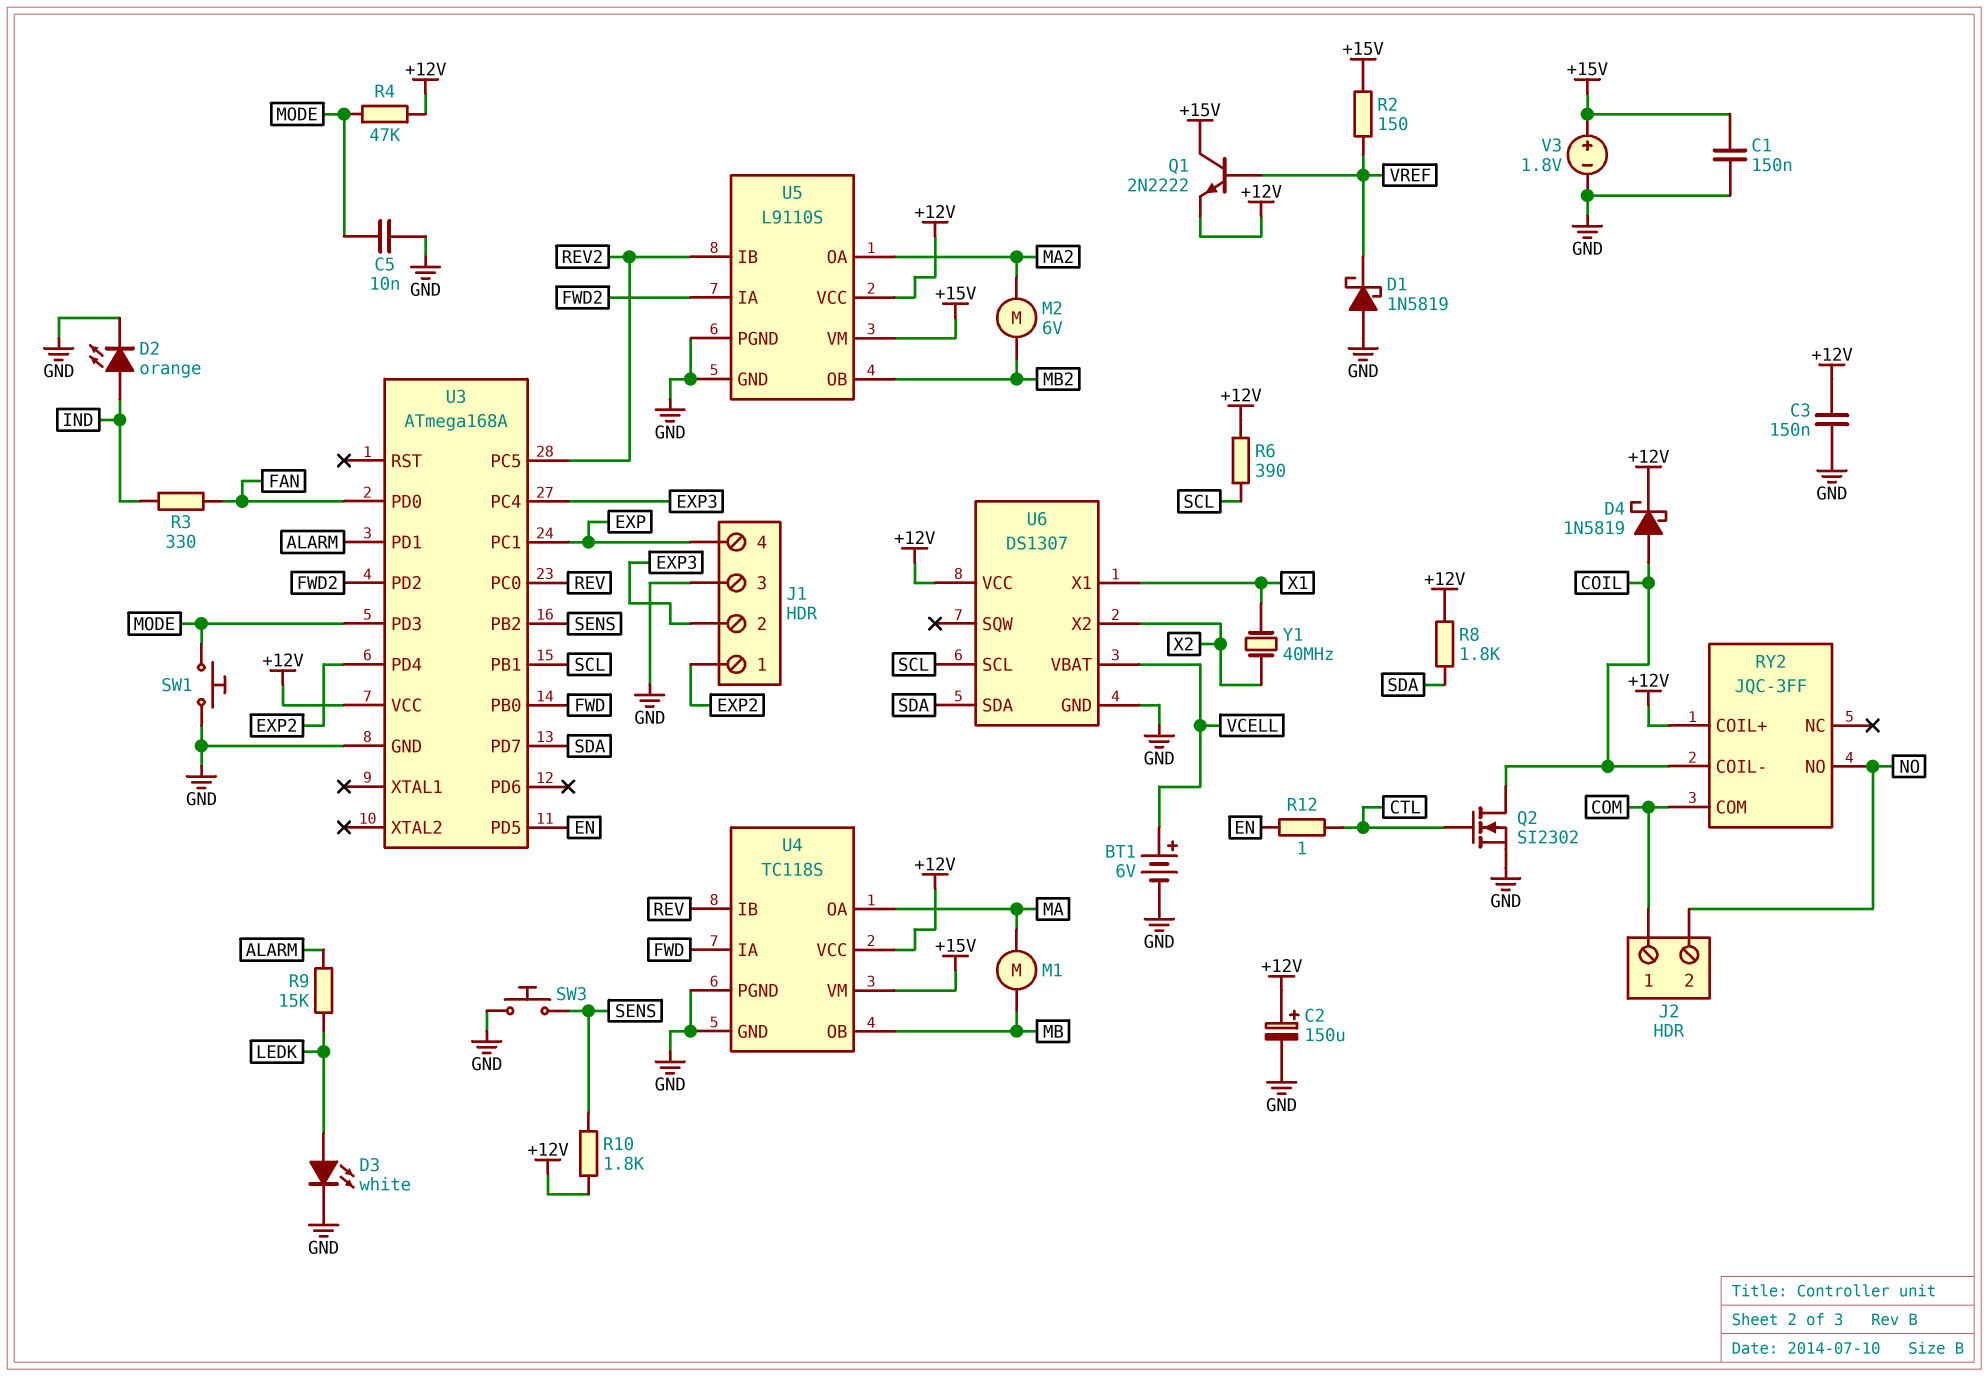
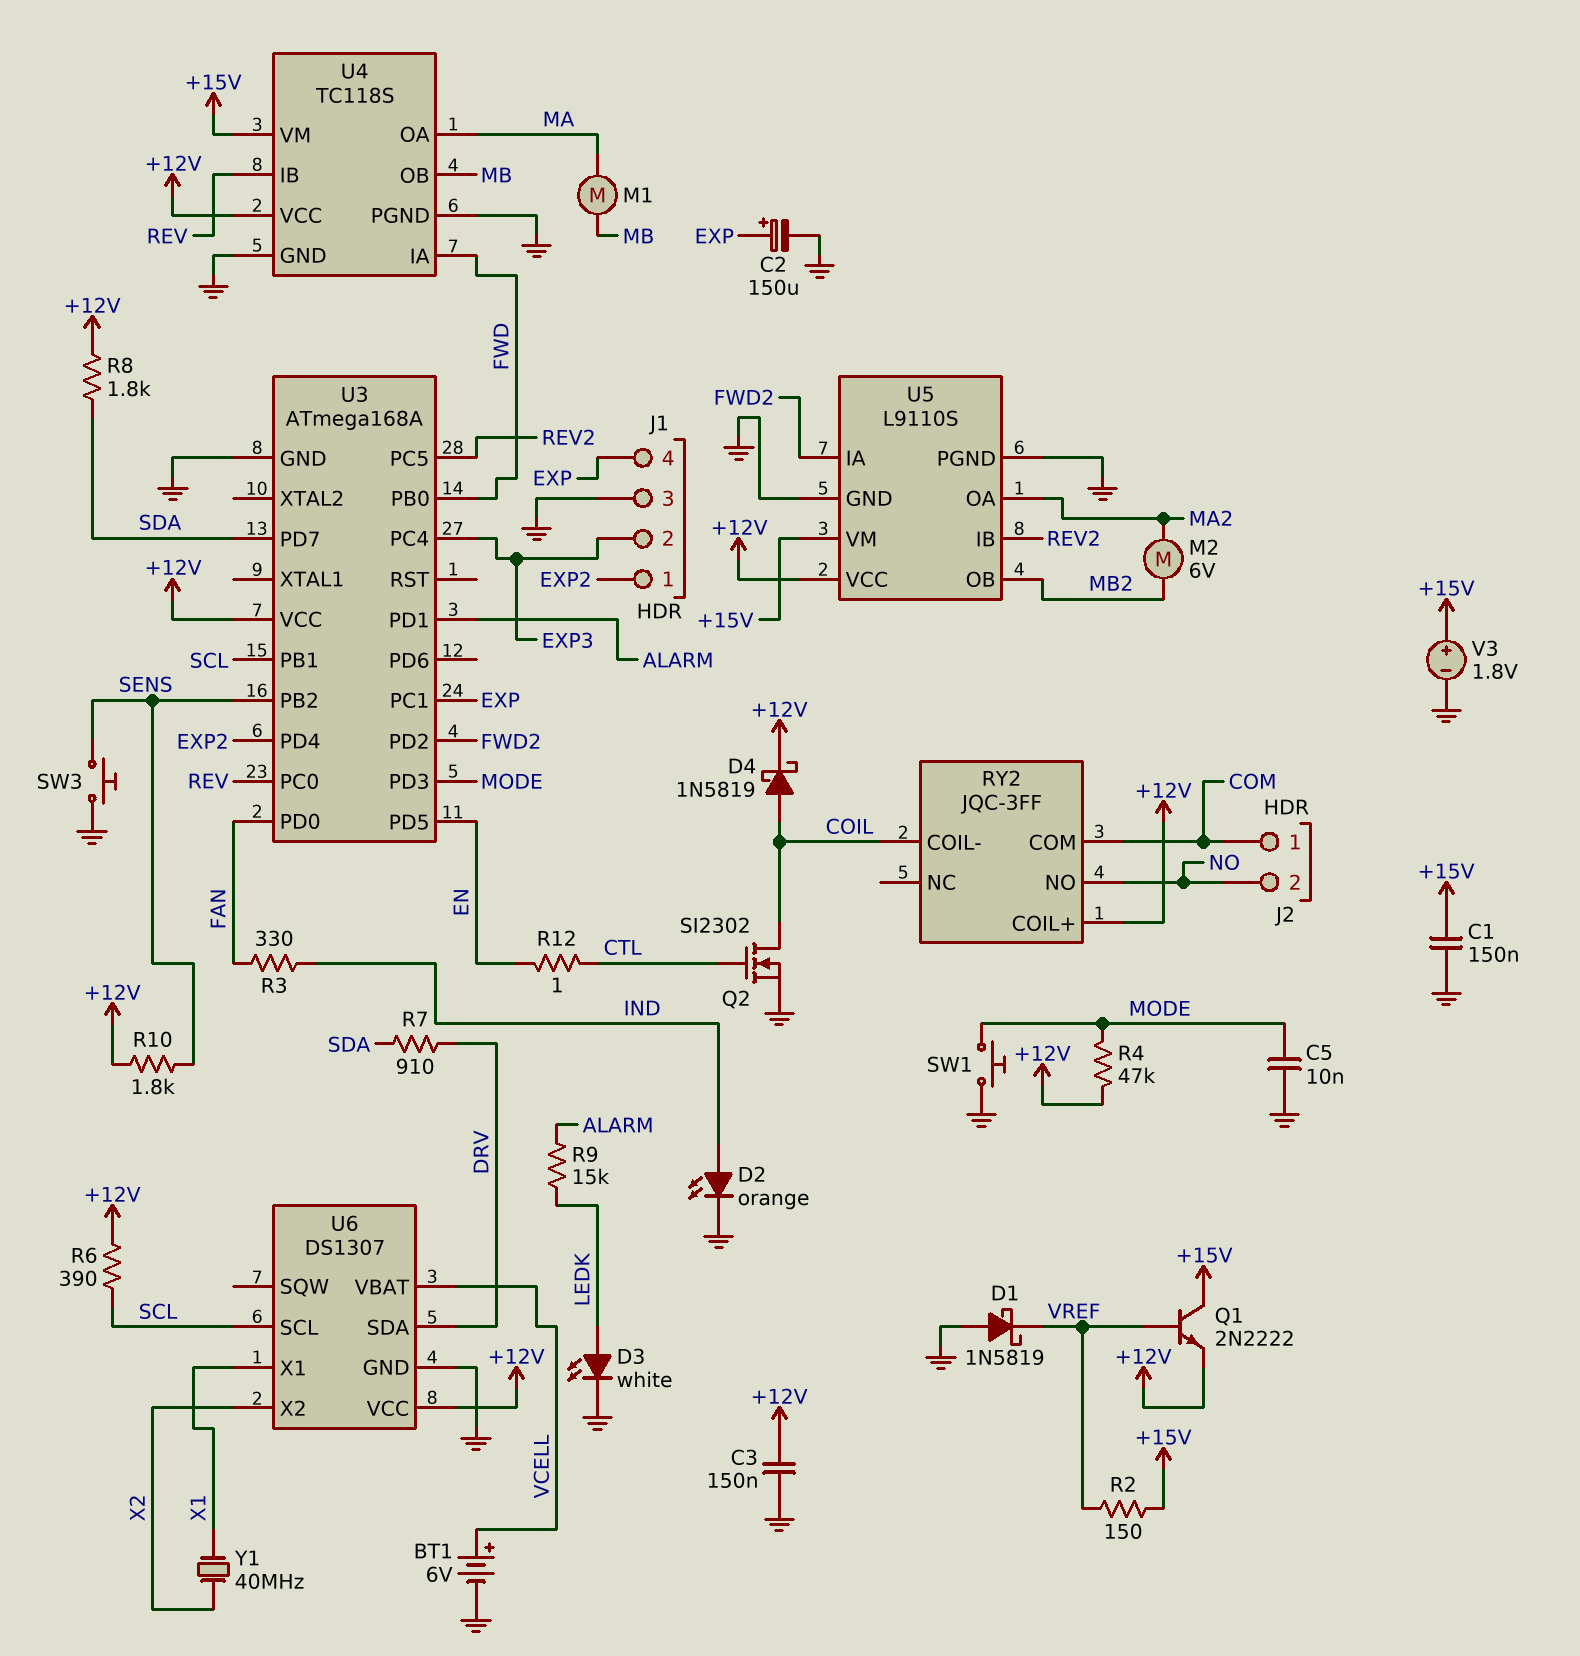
C2: 150uF (plus +12V, minus GND) -> 150uF (plus EXP, minus GND)
R7: none -> 910 (DRV, SDA)
U6 pin SDA: SDA -> DRV

